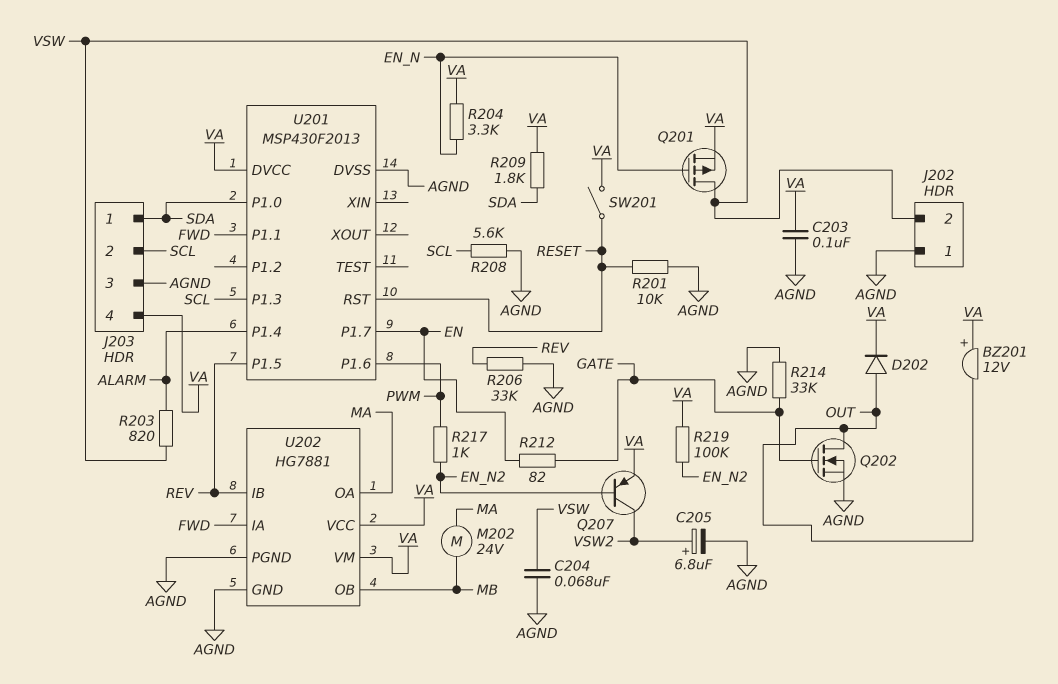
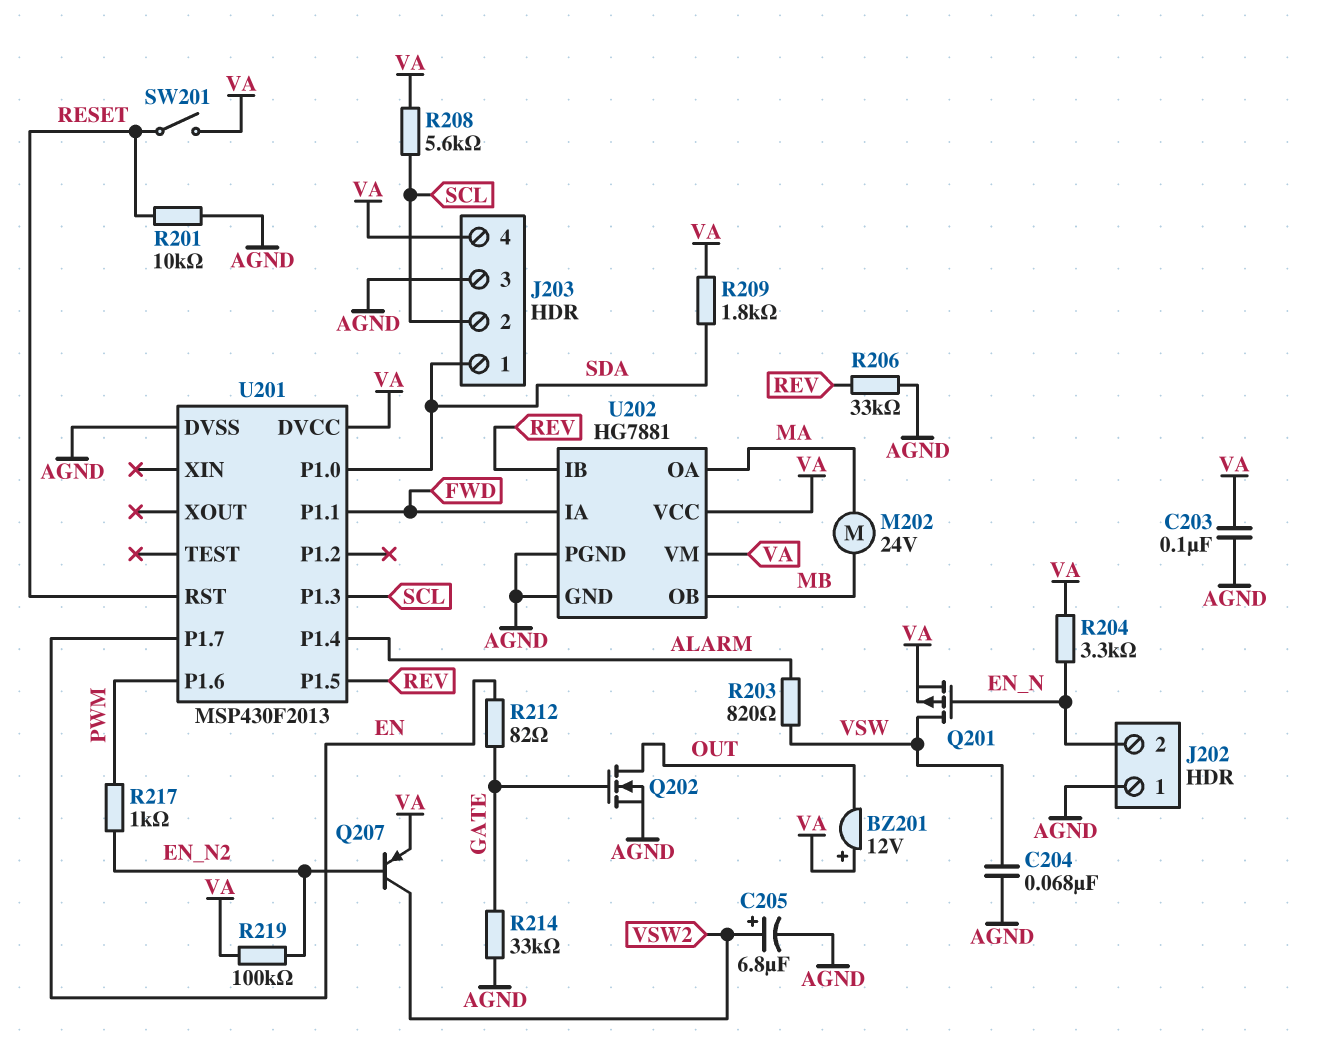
D202: diode (A OUT, K VA) -> none
J202 pin 2: VSW -> EN_N
R208: 5.6k (AGND, SCL) -> 5.6k (SCL, VA)

